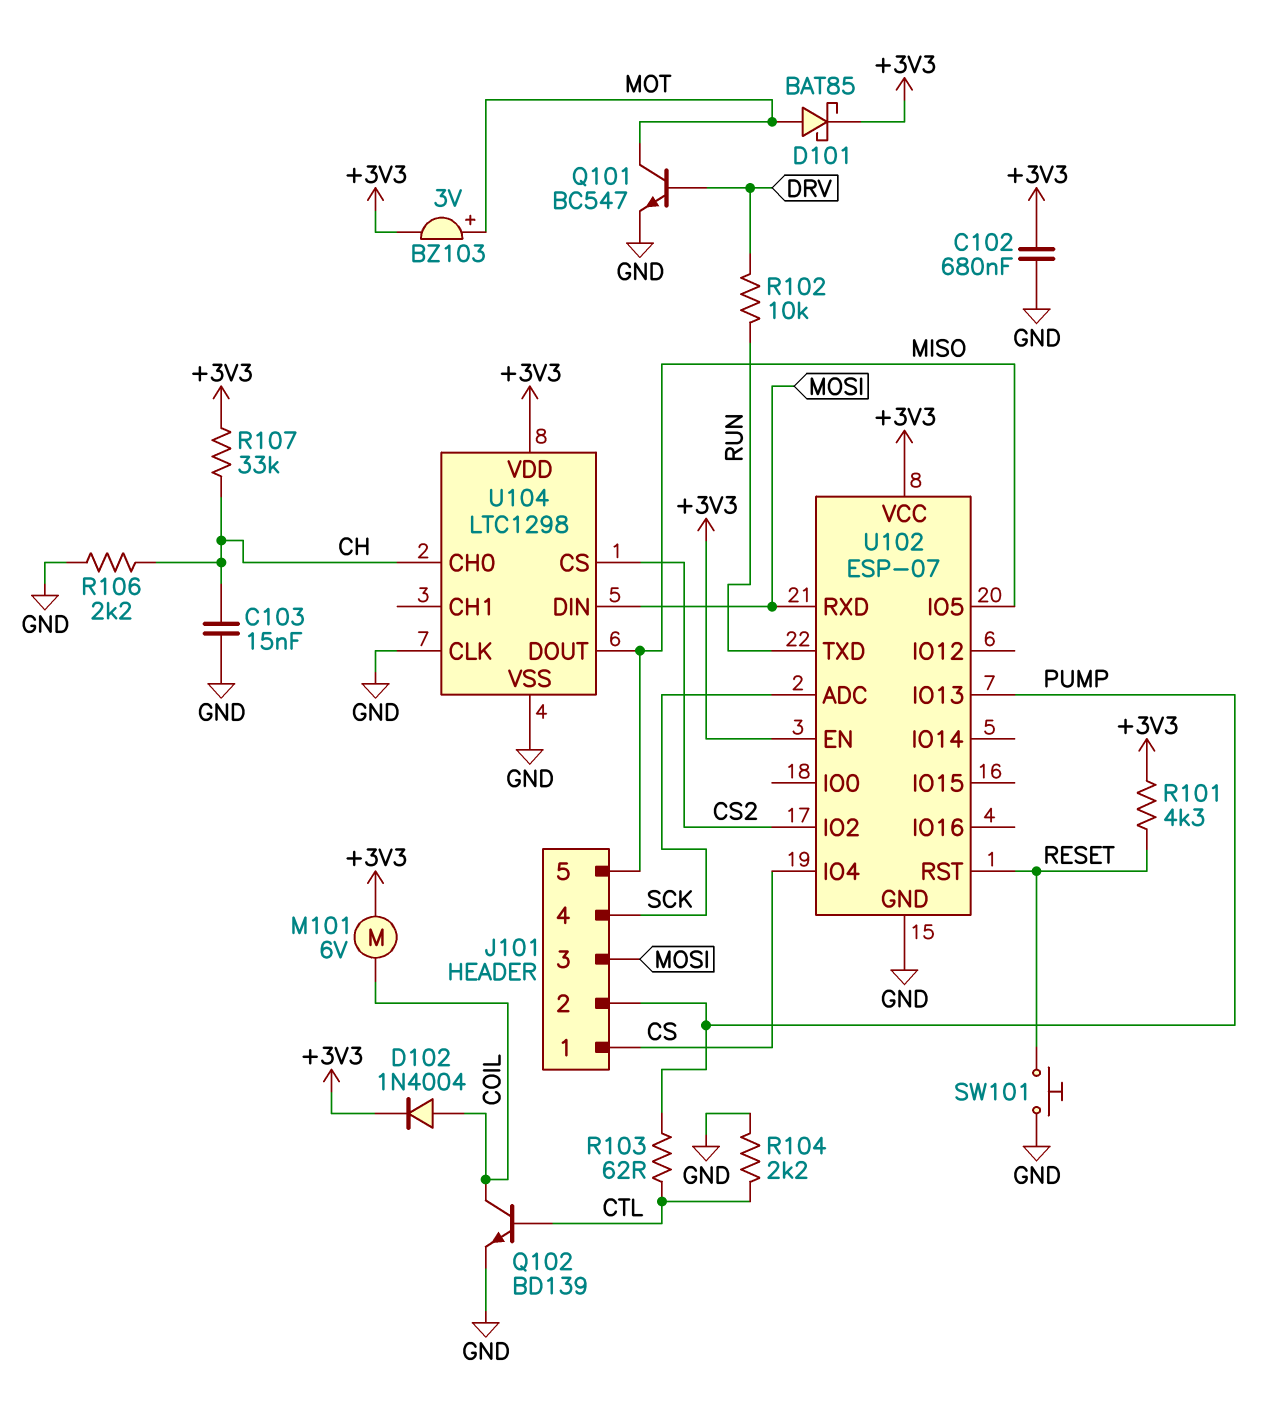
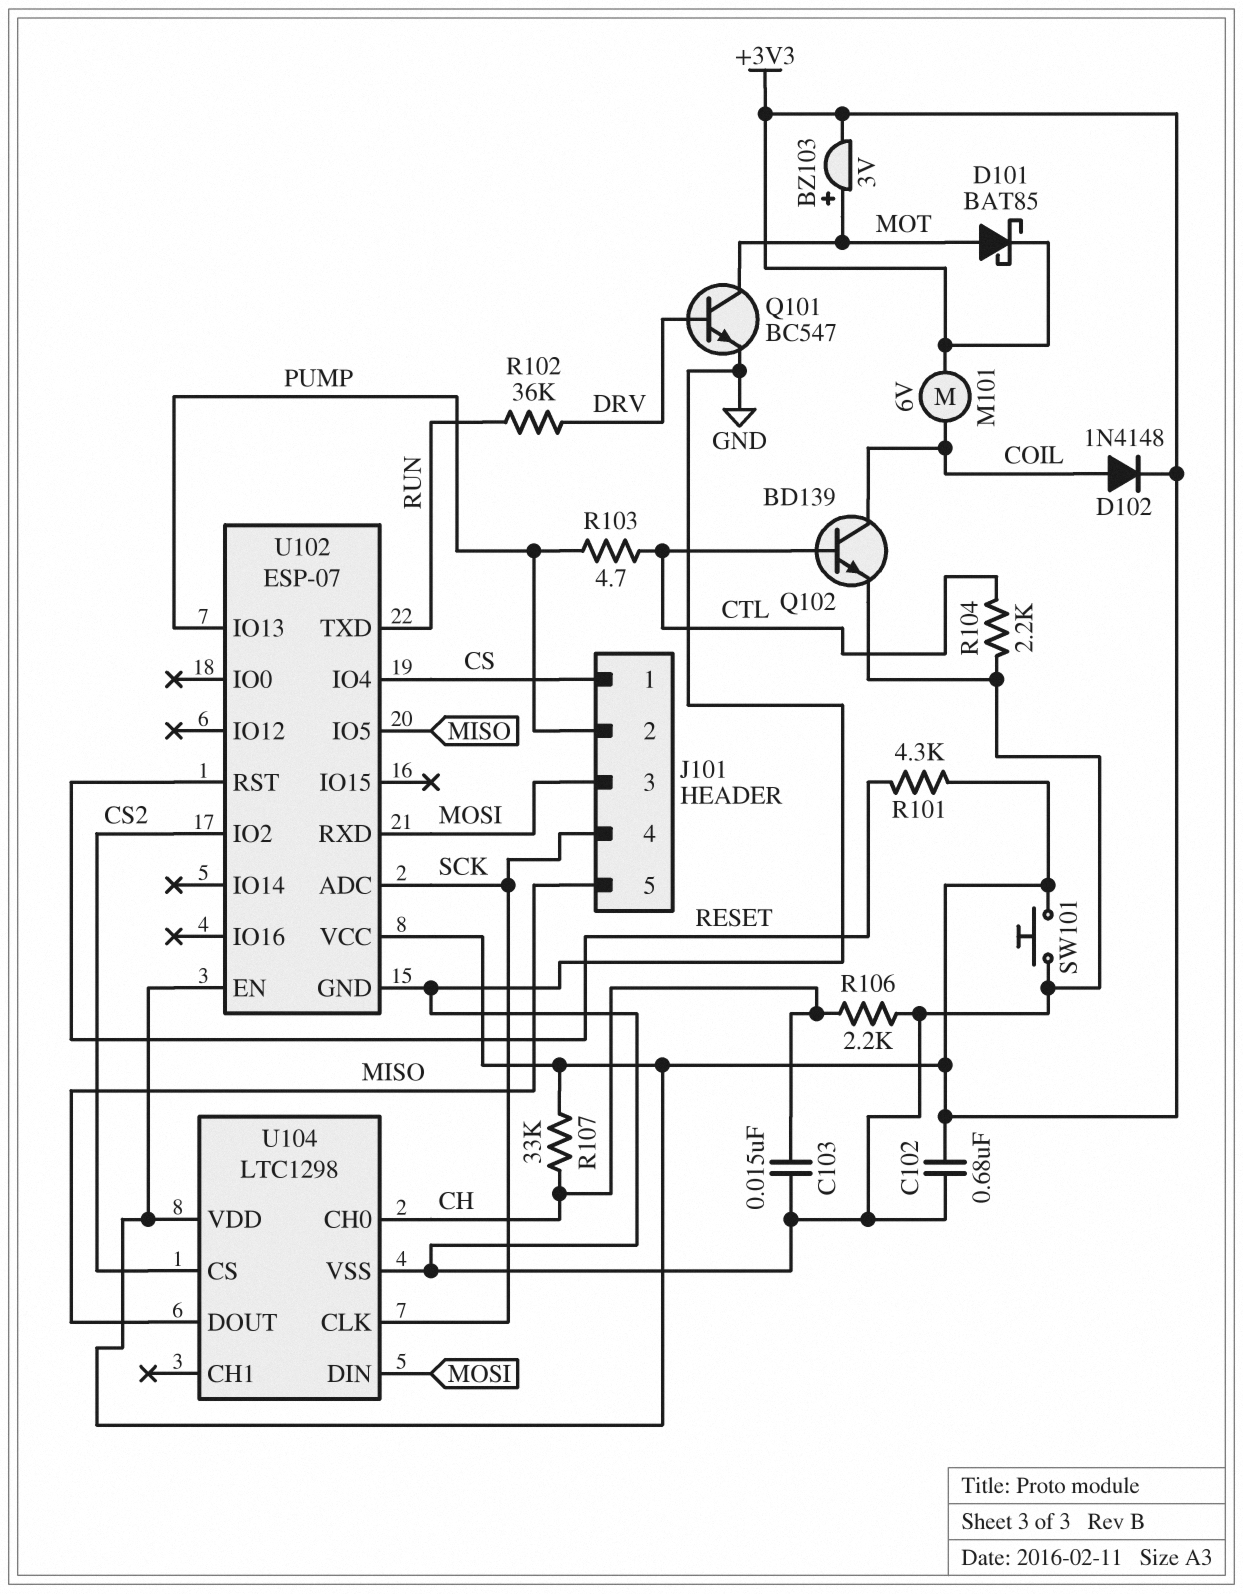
D102: diode 1N4004 (A COIL, K +3V3) -> diode 1N4148 (A COIL, K +3V3)
R102: 10k (DRV, RUN) -> 36k (DRV, RUN)
R103: 62 (CTL, PUMP) -> 4.7 (CTL, PUMP)
SW101: button (GND, RESET) -> button (+3V3, GND)
U104 pin CLK: GND -> SCK

